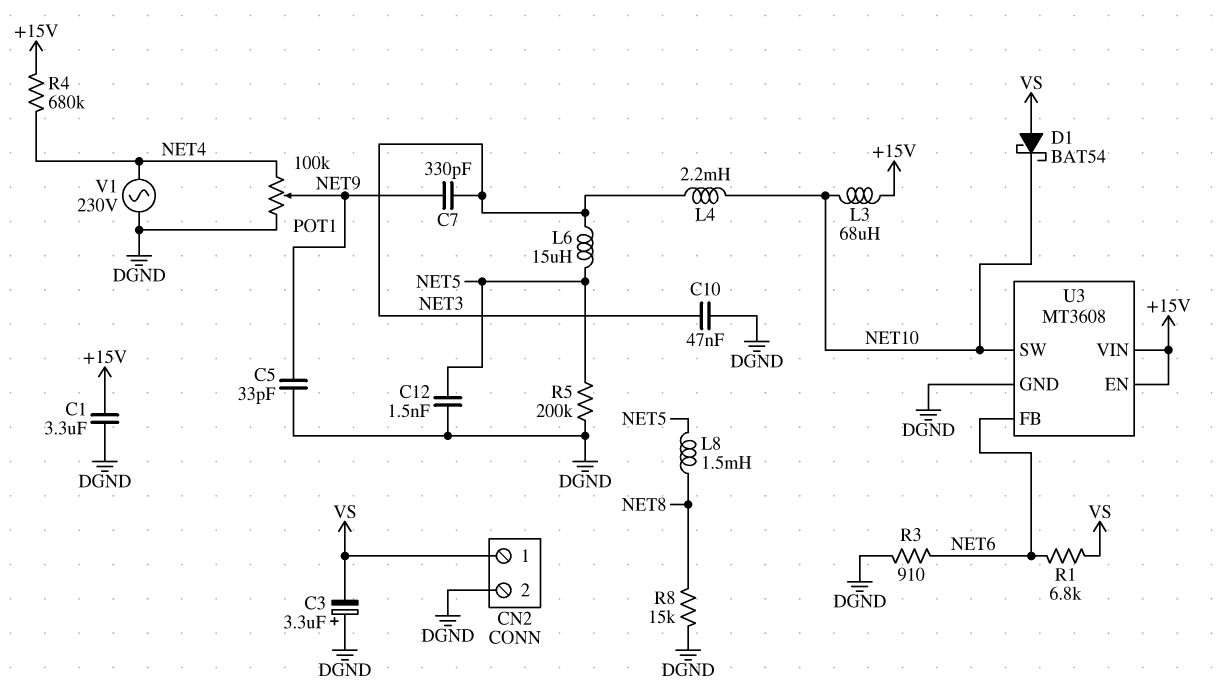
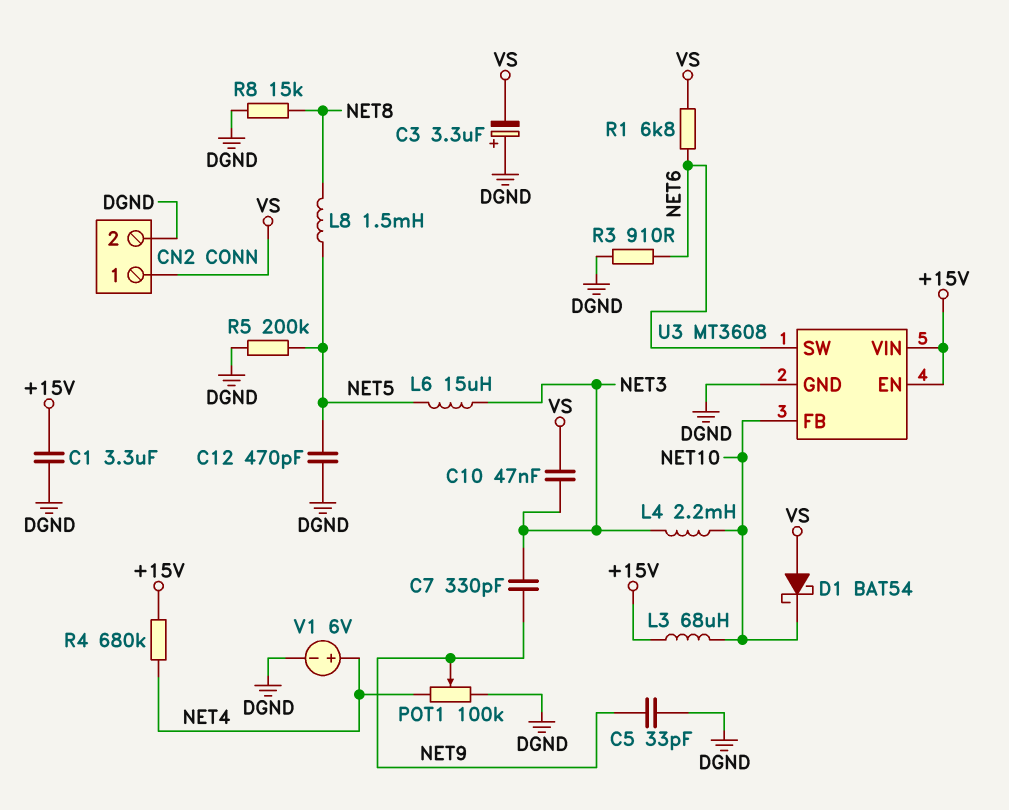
C10: 47nF (DGND, NET3) -> 47nF (NET3, VS)
C12: 1.5nF (DGND, NET5) -> 470pF (DGND, NET5)
U3 pin FB: NET6 -> NET10
U3 pin SW: NET10 -> NET6
V1: AC 230V (DGND, NET4) -> 6V (plus NET4, minus DGND)

